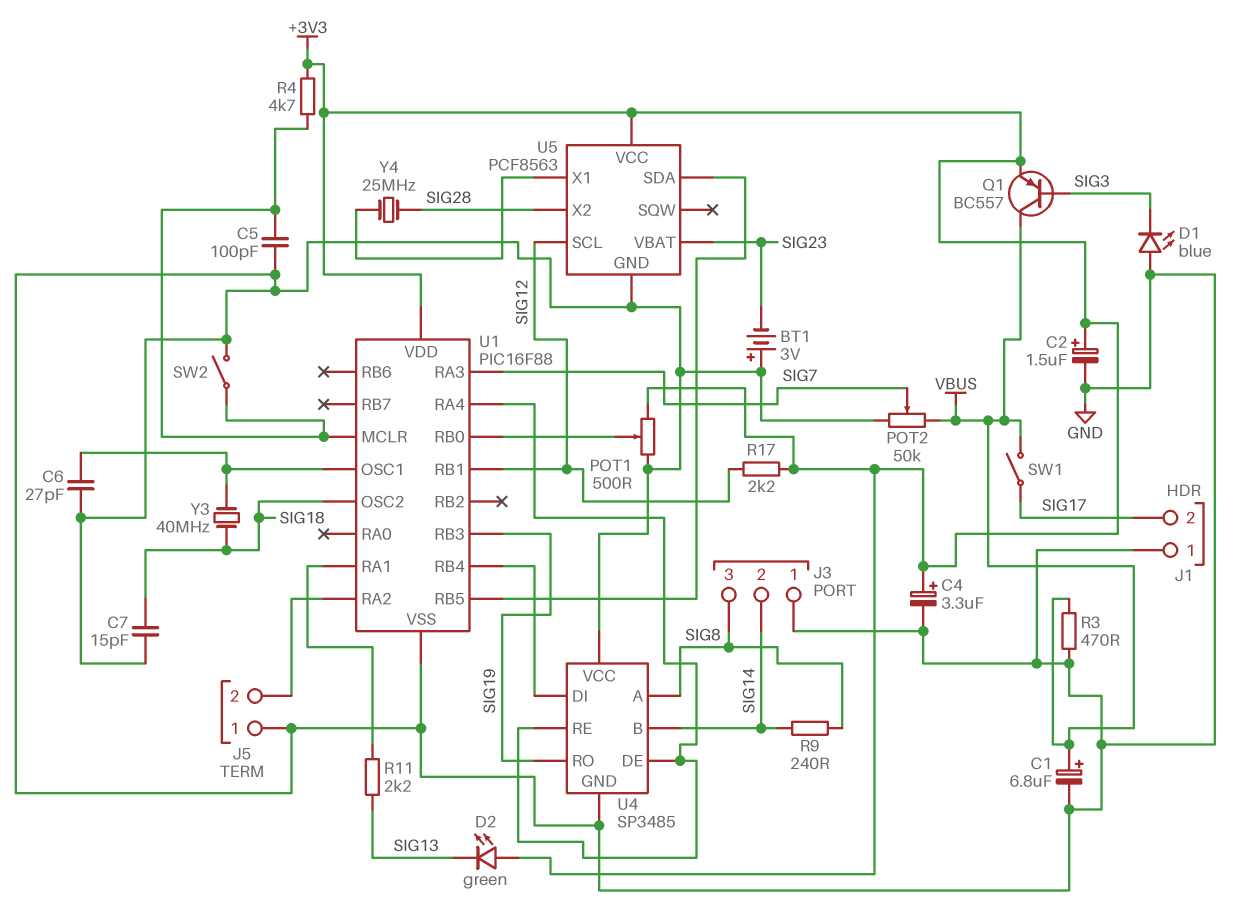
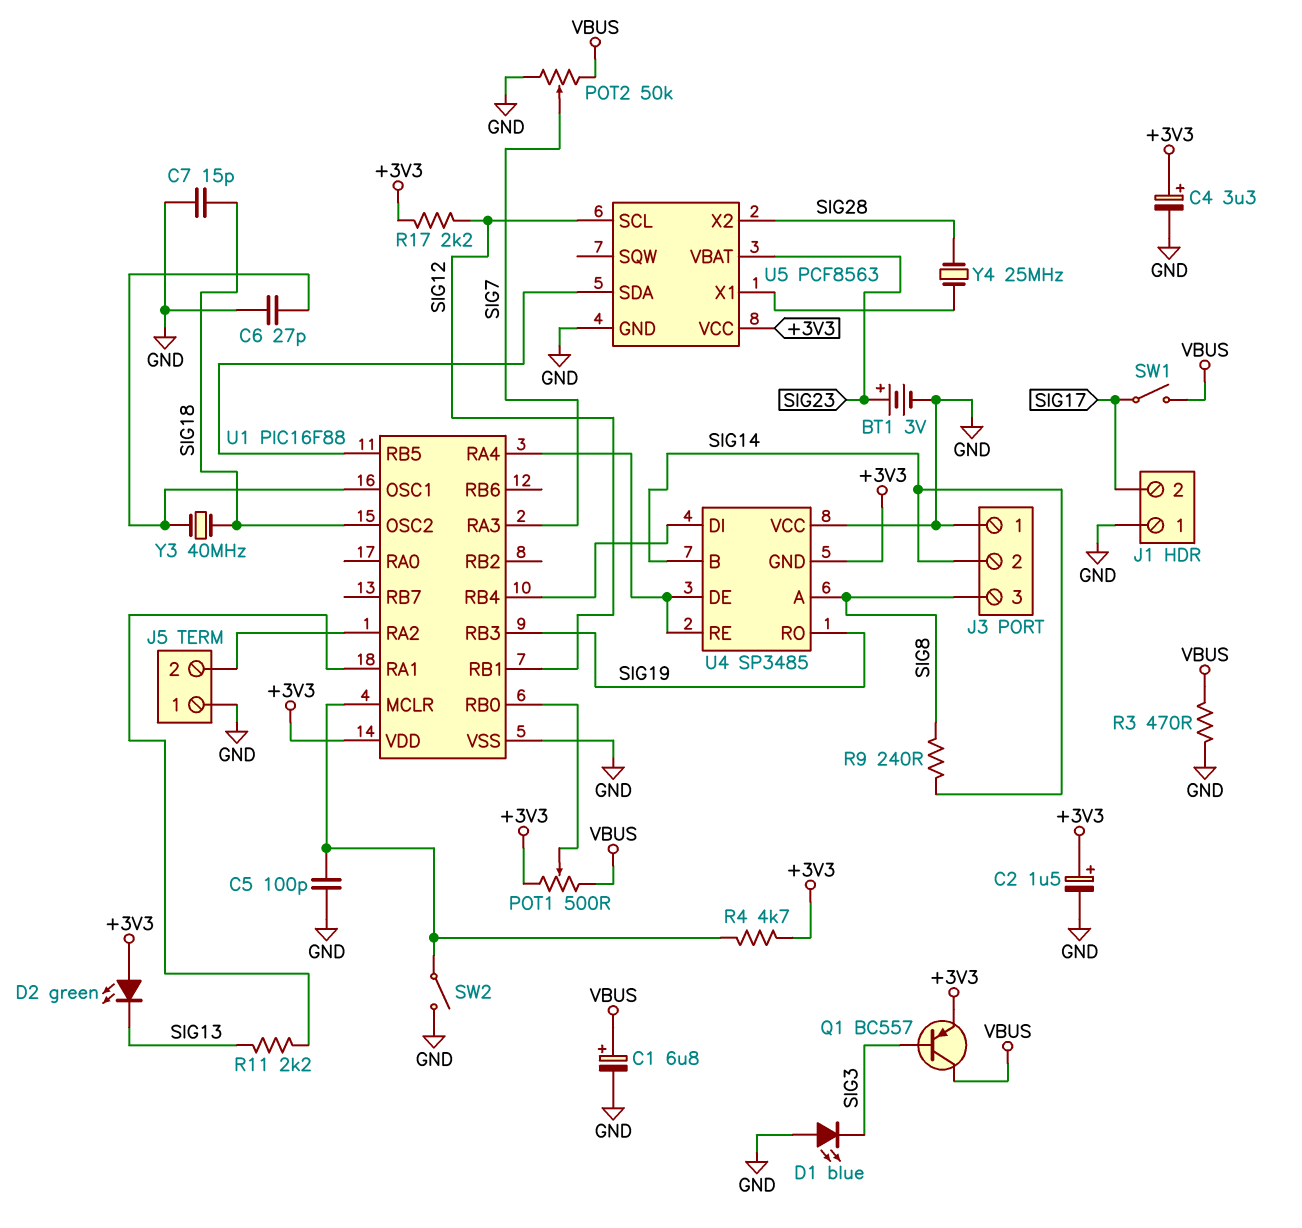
BT1: 3V (plus GND, minus SIG23) -> 3V (plus SIG23, minus GND)
POT1: 500 (+3V3, GND, wiper U1/RB0) -> 500 (+3V3, VBUS, wiper U1/RB0)
U4 pin GND: GND -> +3V3

